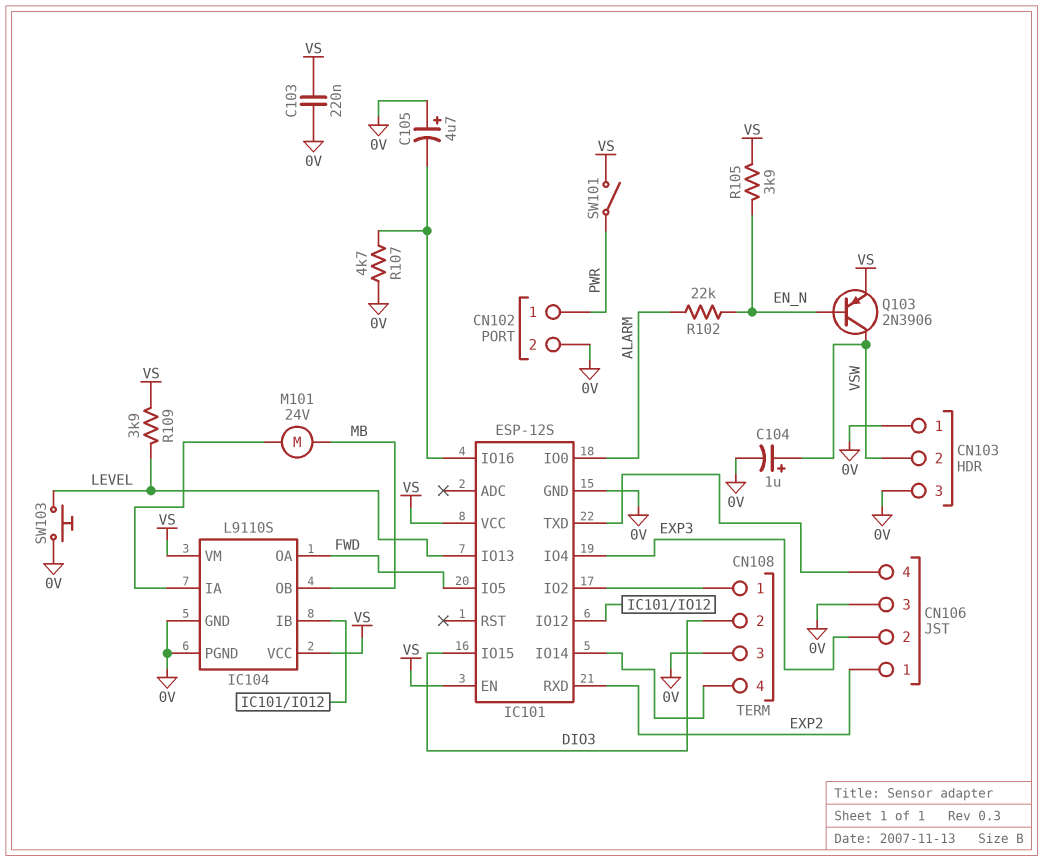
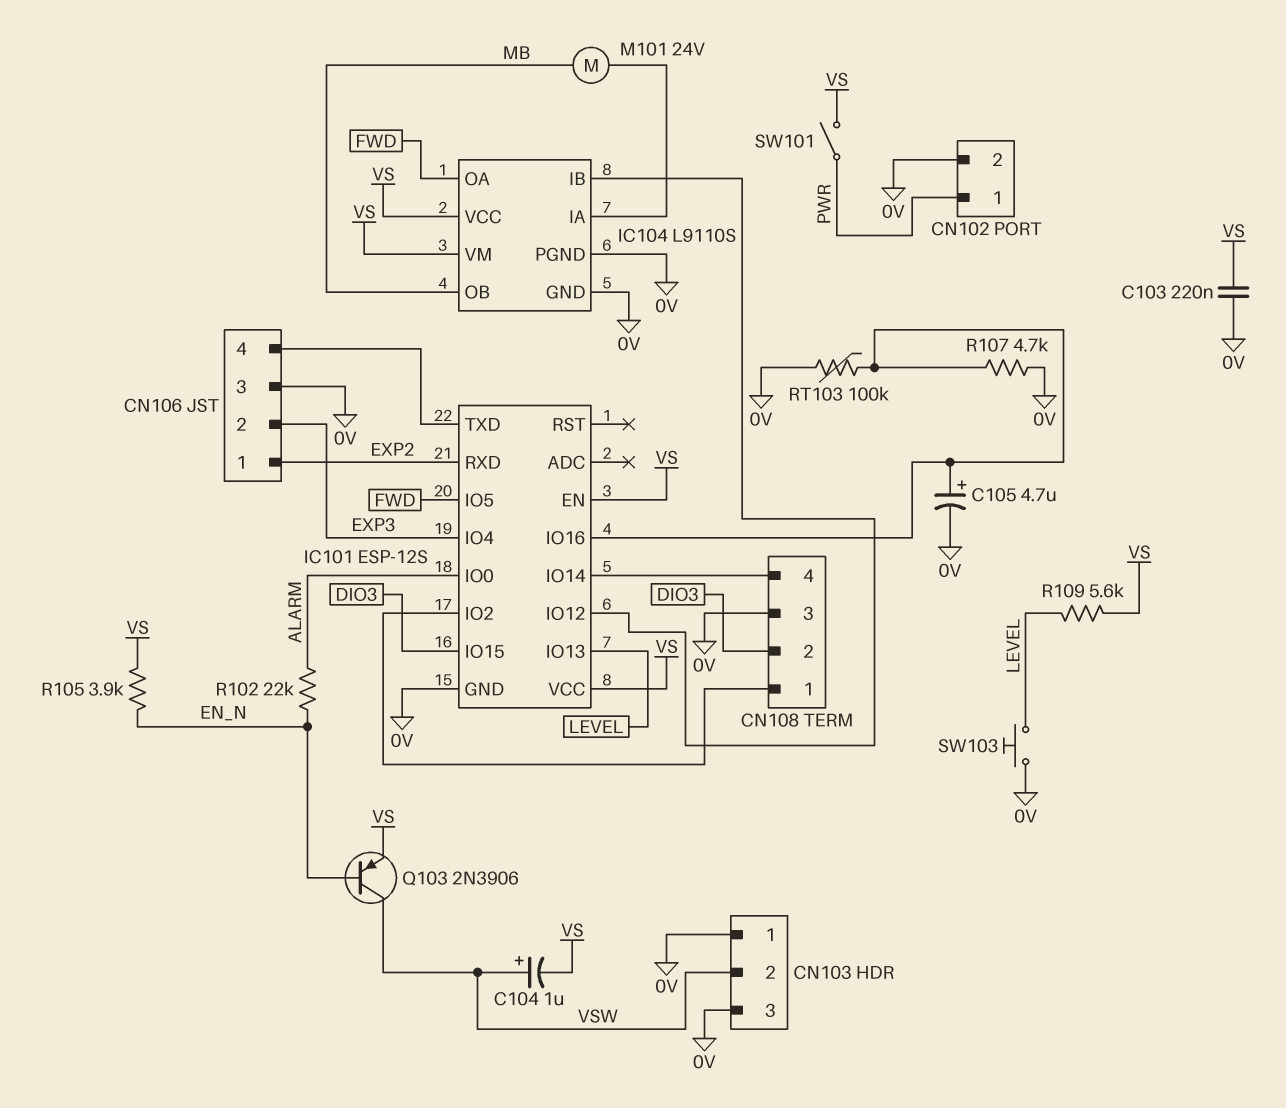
C104: 1uF (plus VSW, minus 0V) -> 1uF (plus VSW, minus VS)
C105: 4.7uF (plus 0V, minus IC101/IO16) -> 4.7uF (plus IC101/IO16, minus 0V)
R109: 3.9k (LEVEL, VS) -> 5.6k (LEVEL, VS)
RT103: none -> 100k (0V, IC101/IO16)

